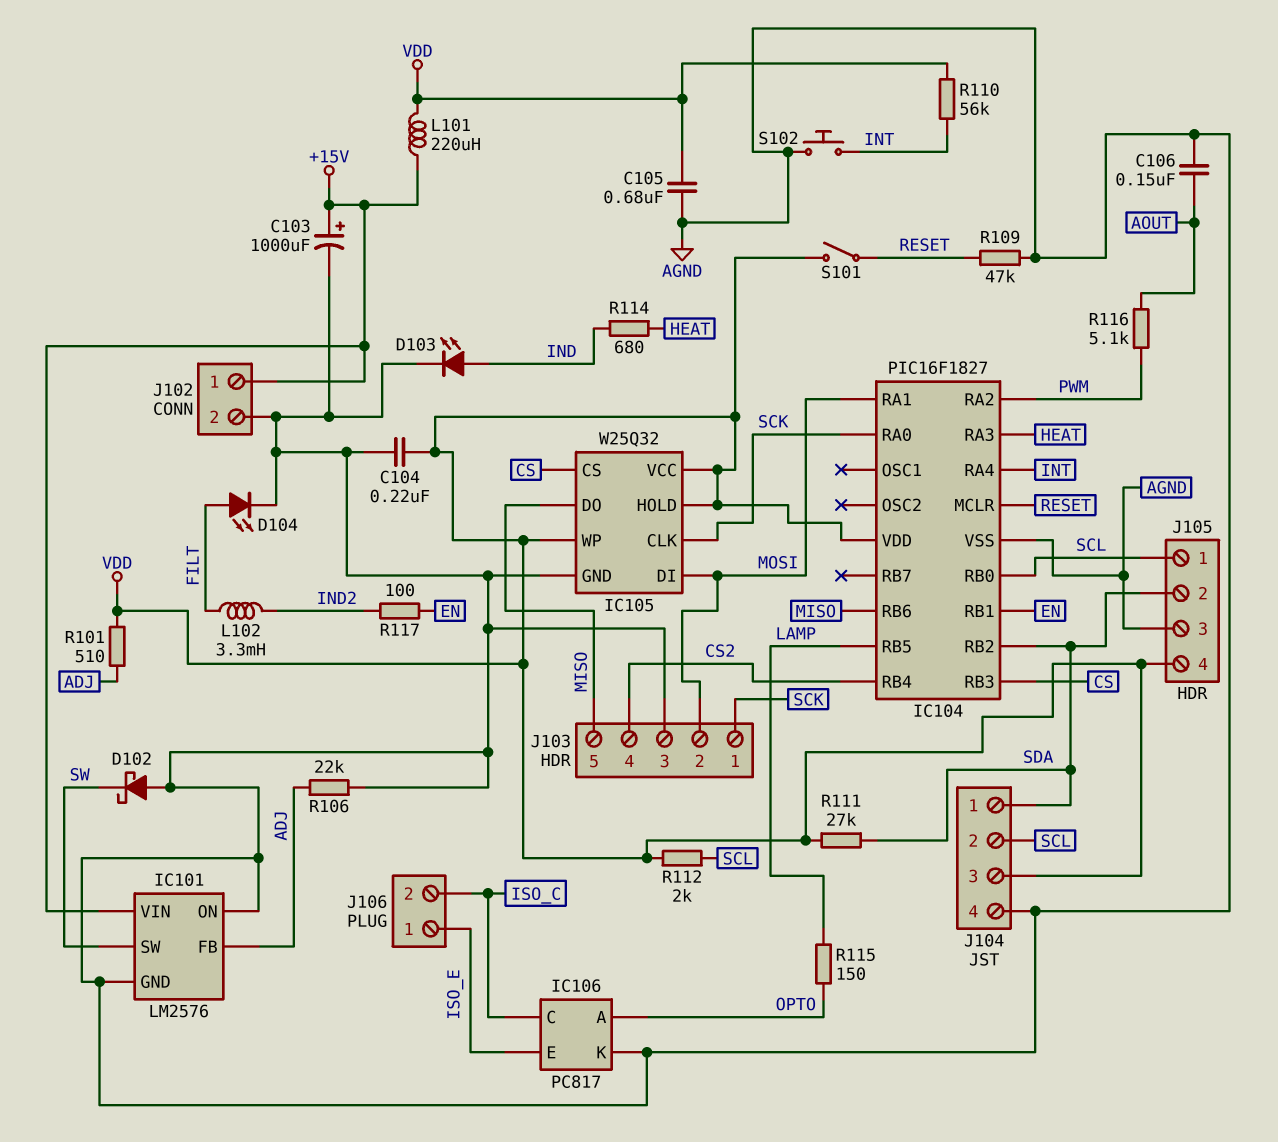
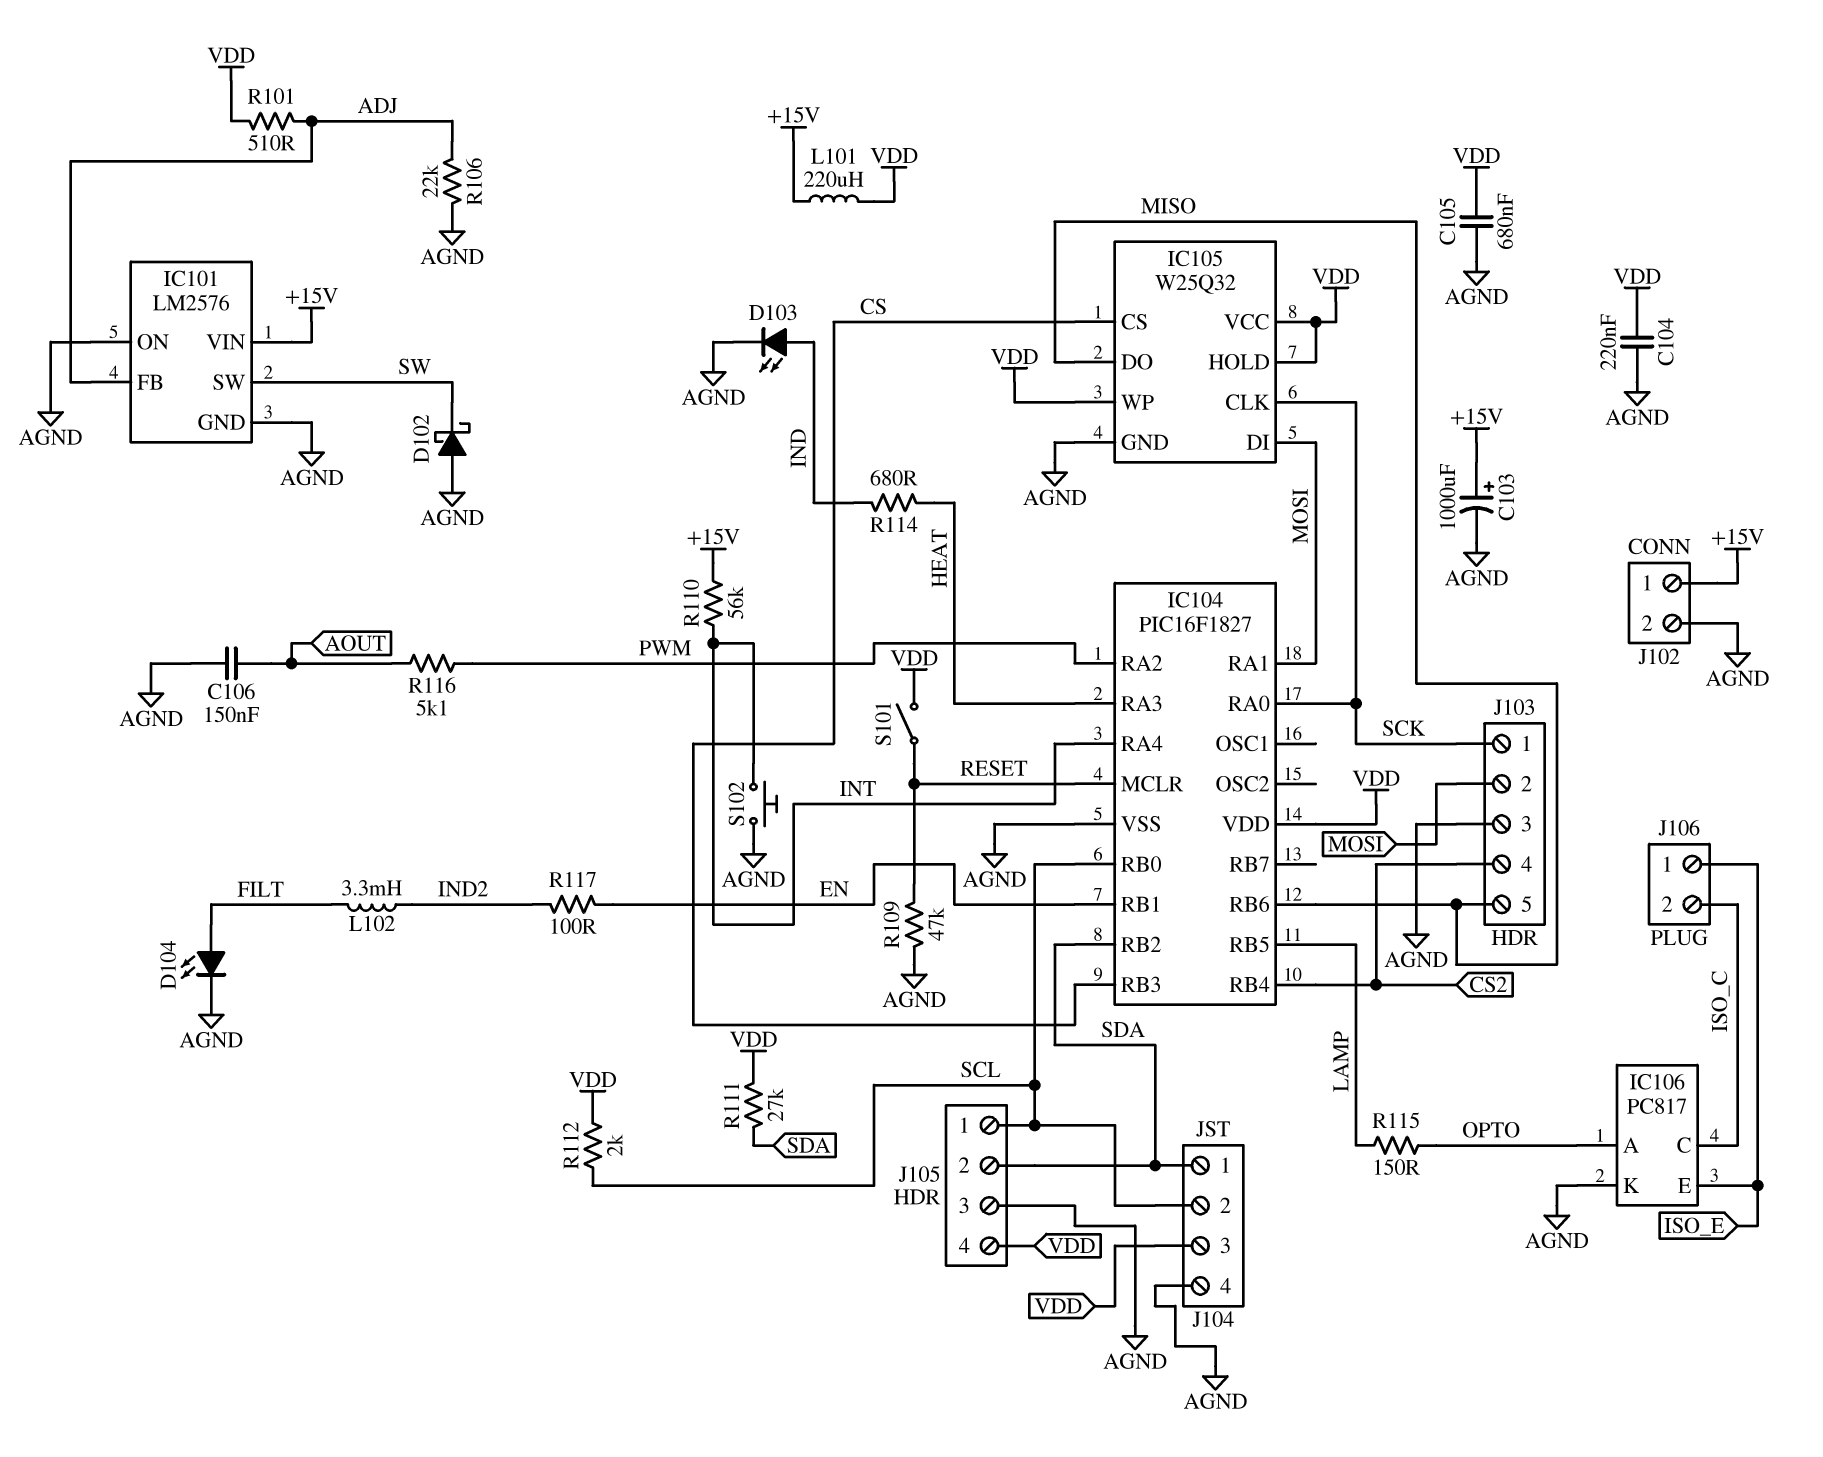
R110: 56k (INT, VDD) -> 56k (+15V, INT)

